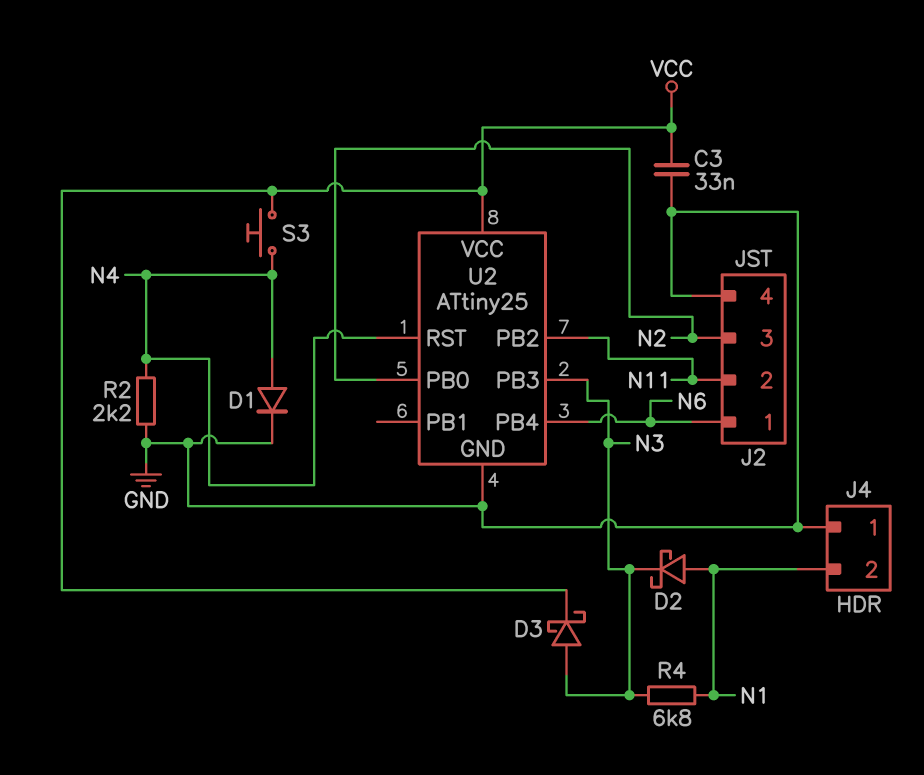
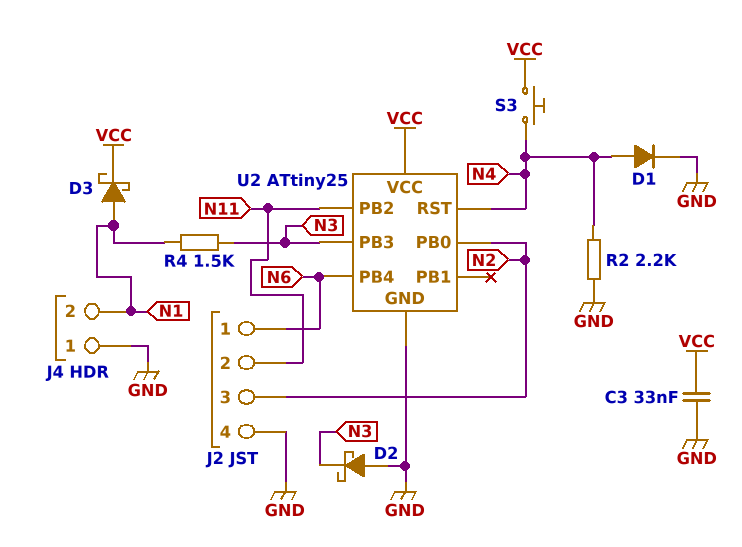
D2: schottky (A N1, K N3) -> schottky (A GND, K N3)
D3: schottky (A N3, K VCC) -> schottky (A N1, K VCC)
R4: 6.8k (N1, N3) -> 1.5k (N1, N3)

